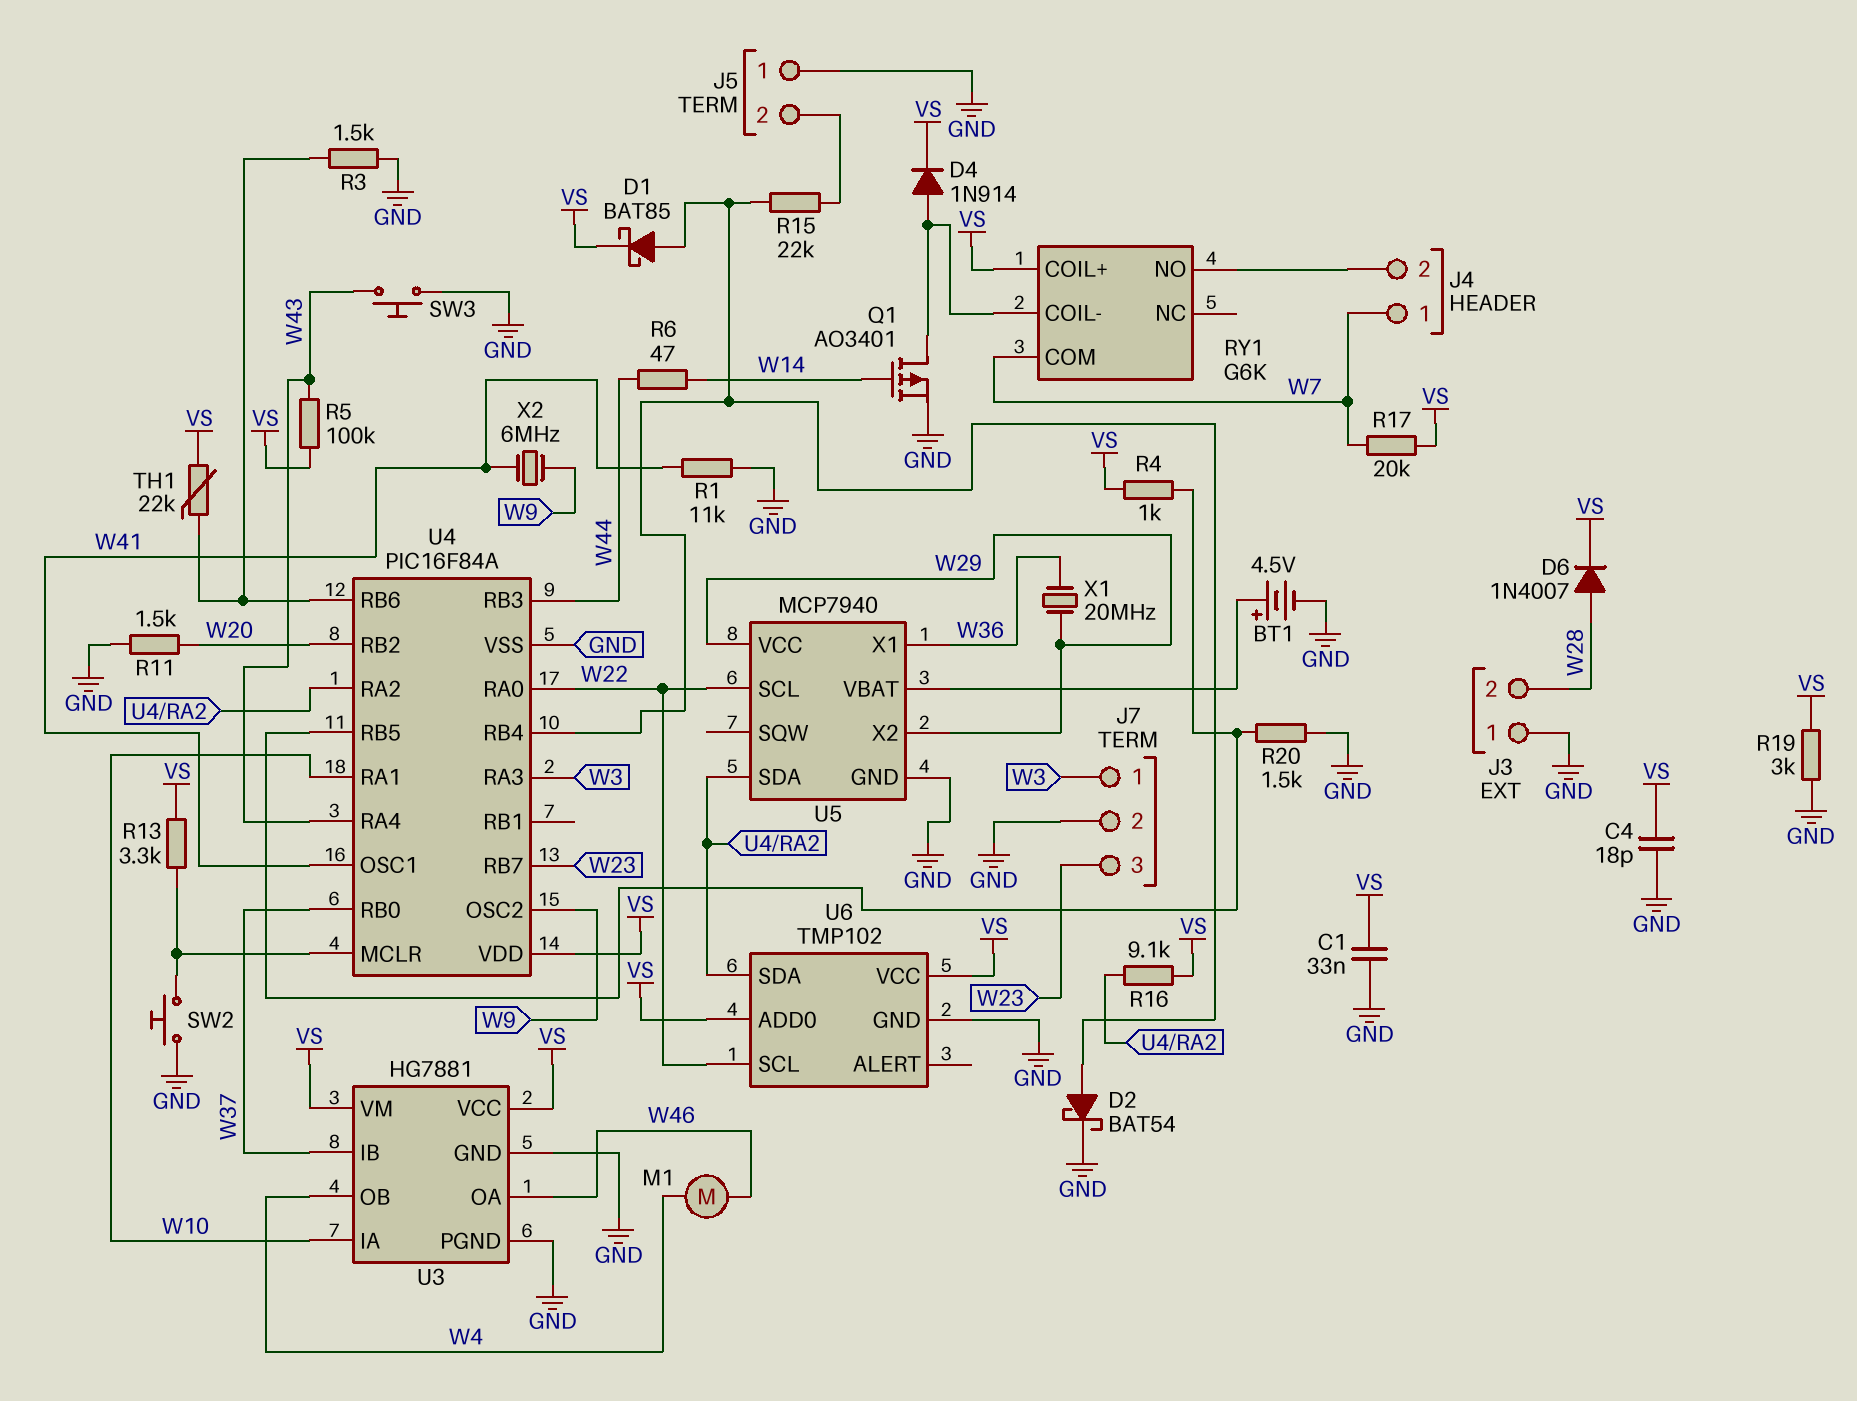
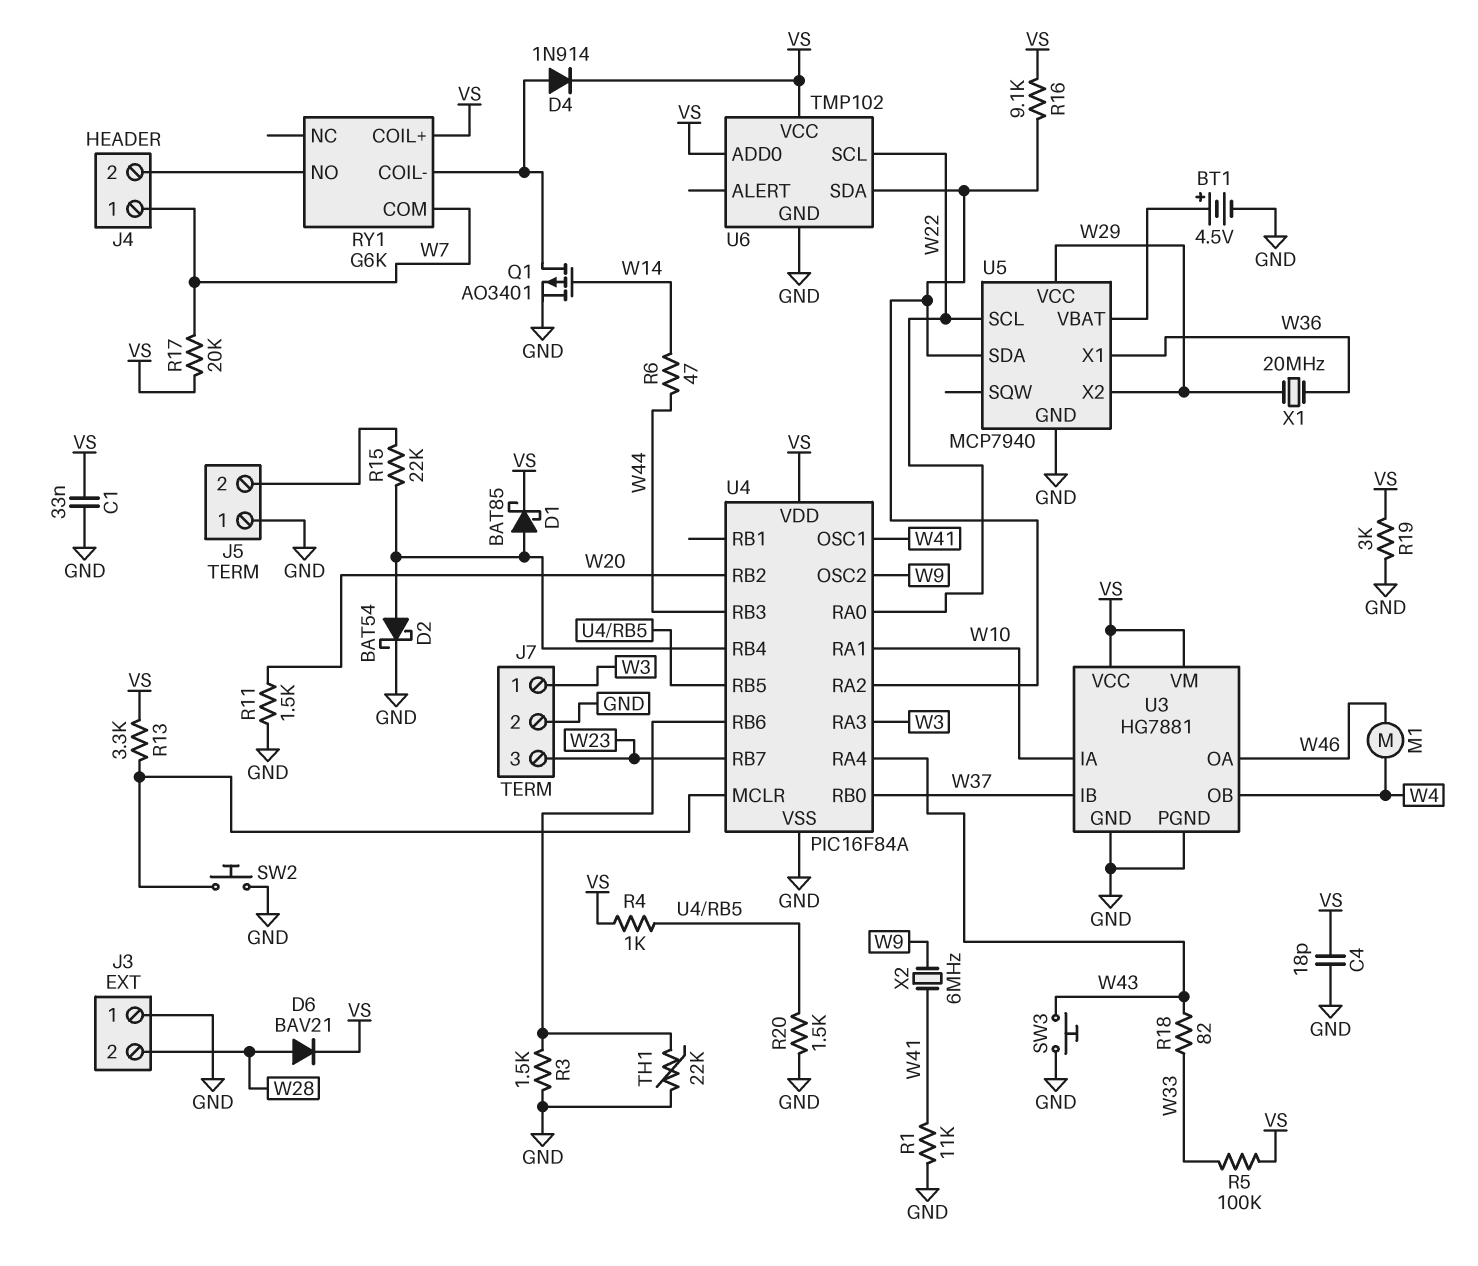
D6: diode 1N4007 (A W28, K VS) -> diode BAV21 (A W28, K VS)
R5: 100k (VS, W43) -> 100k (VS, W33)
R18: none -> 82 (W33, W43)
TH1: 22k (U4/RB6, VS) -> 22k (GND, U4/RB6)

